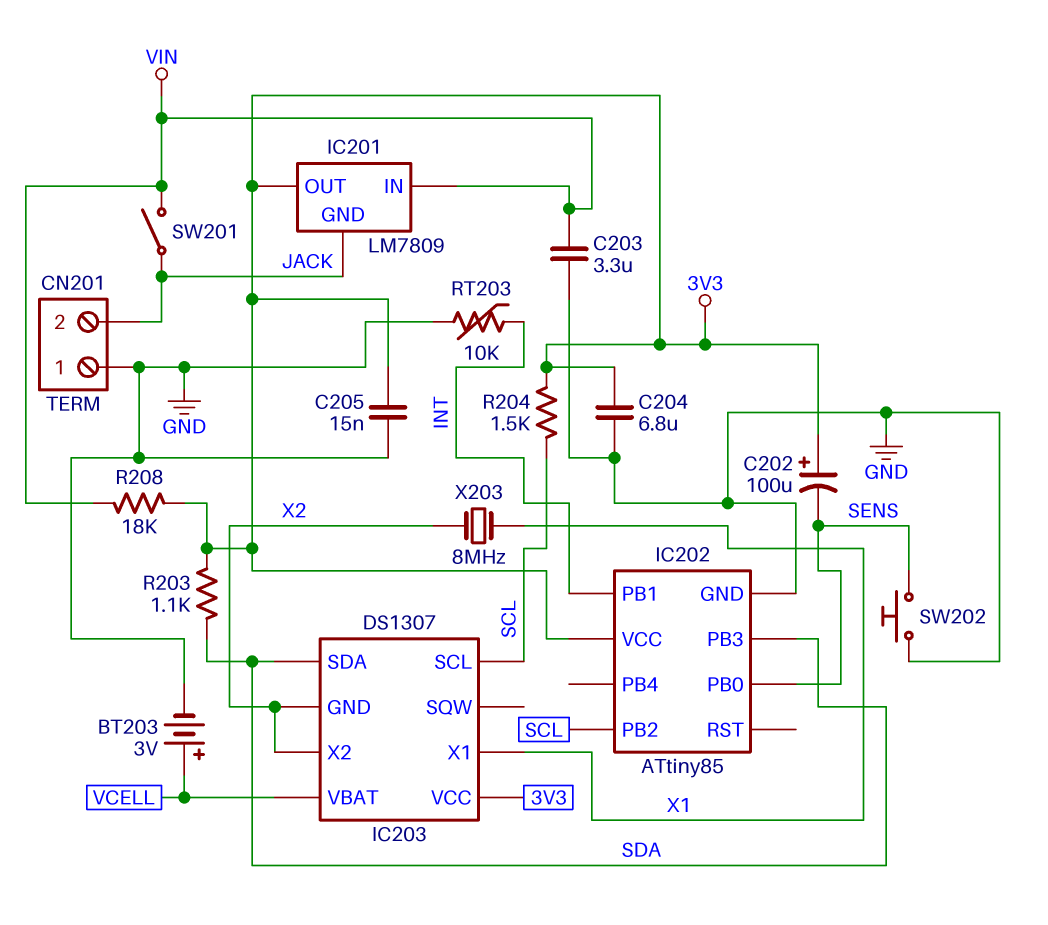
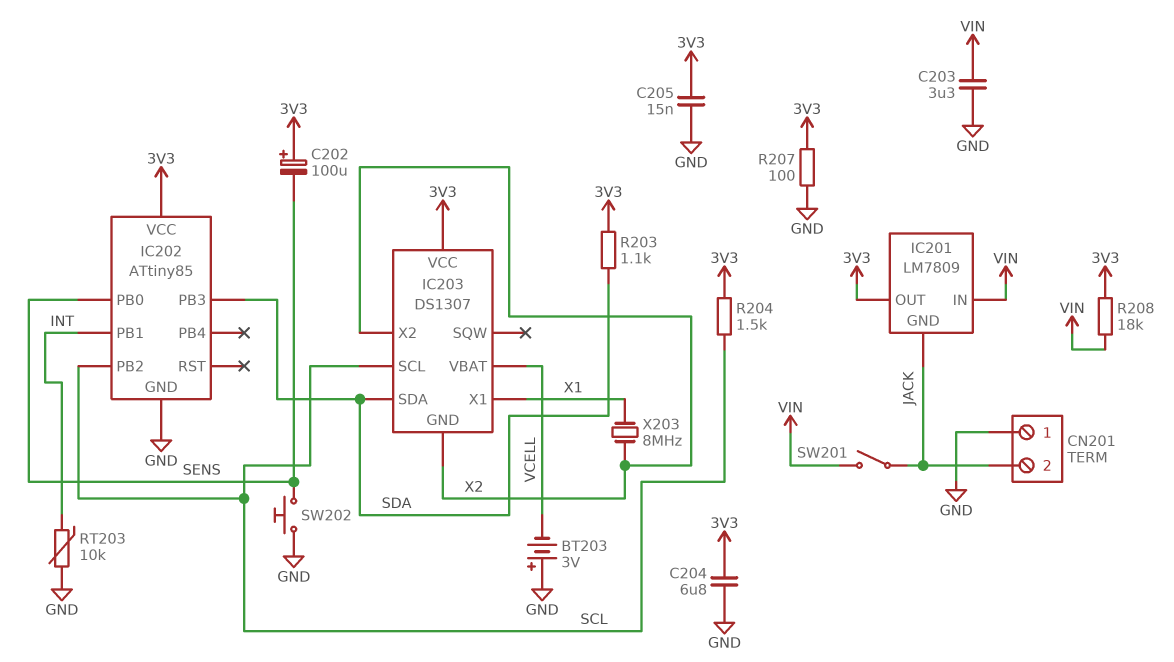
BT203: 3V (plus VCELL, minus GND) -> 3V (plus GND, minus VCELL)
R207: none -> 100 (3V3, GND)

